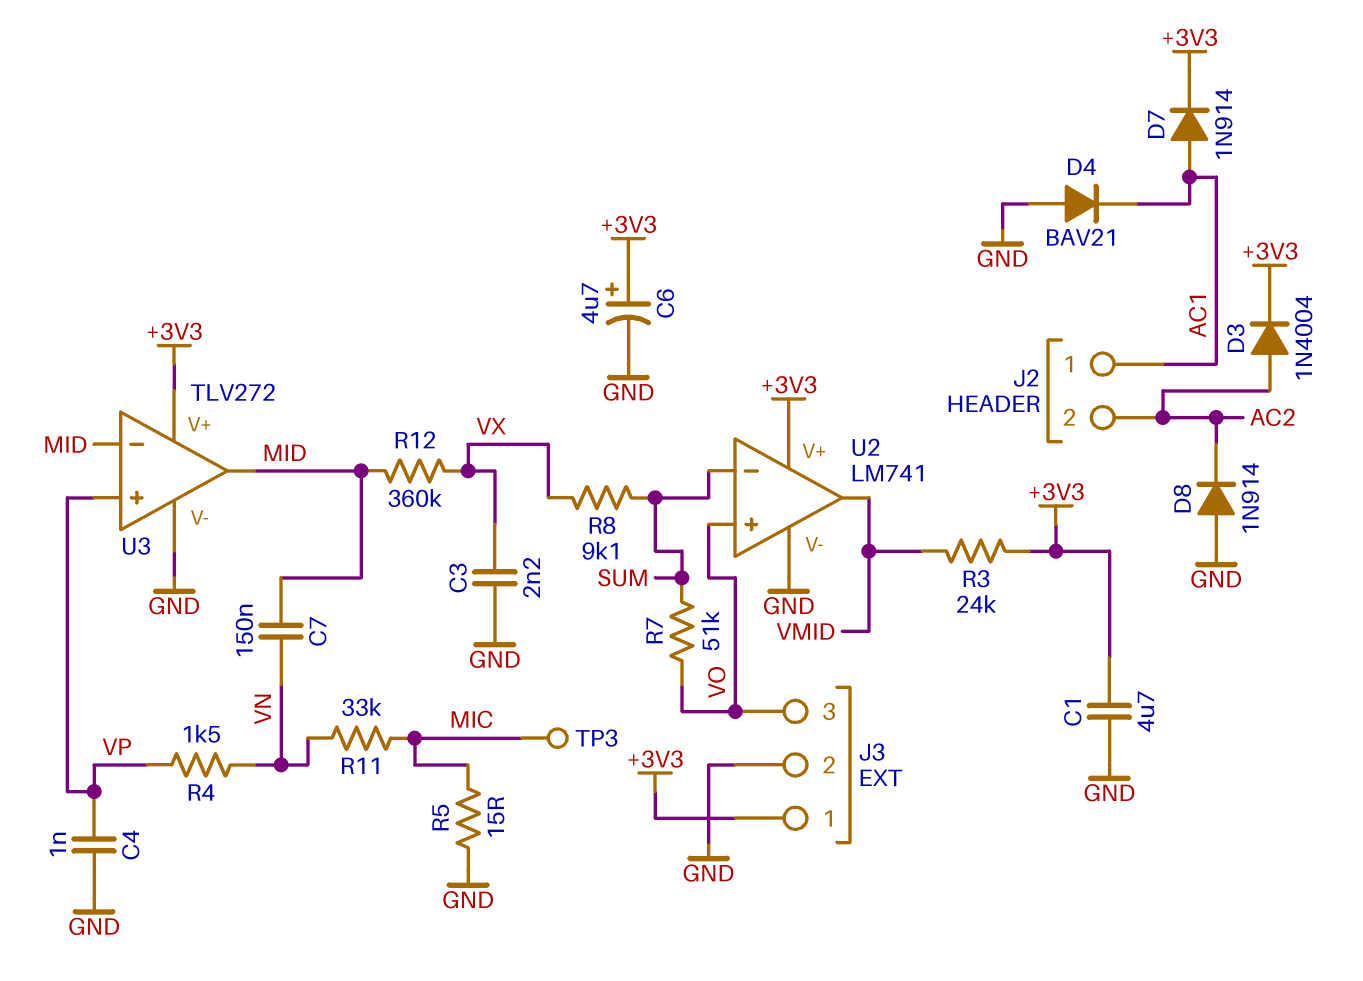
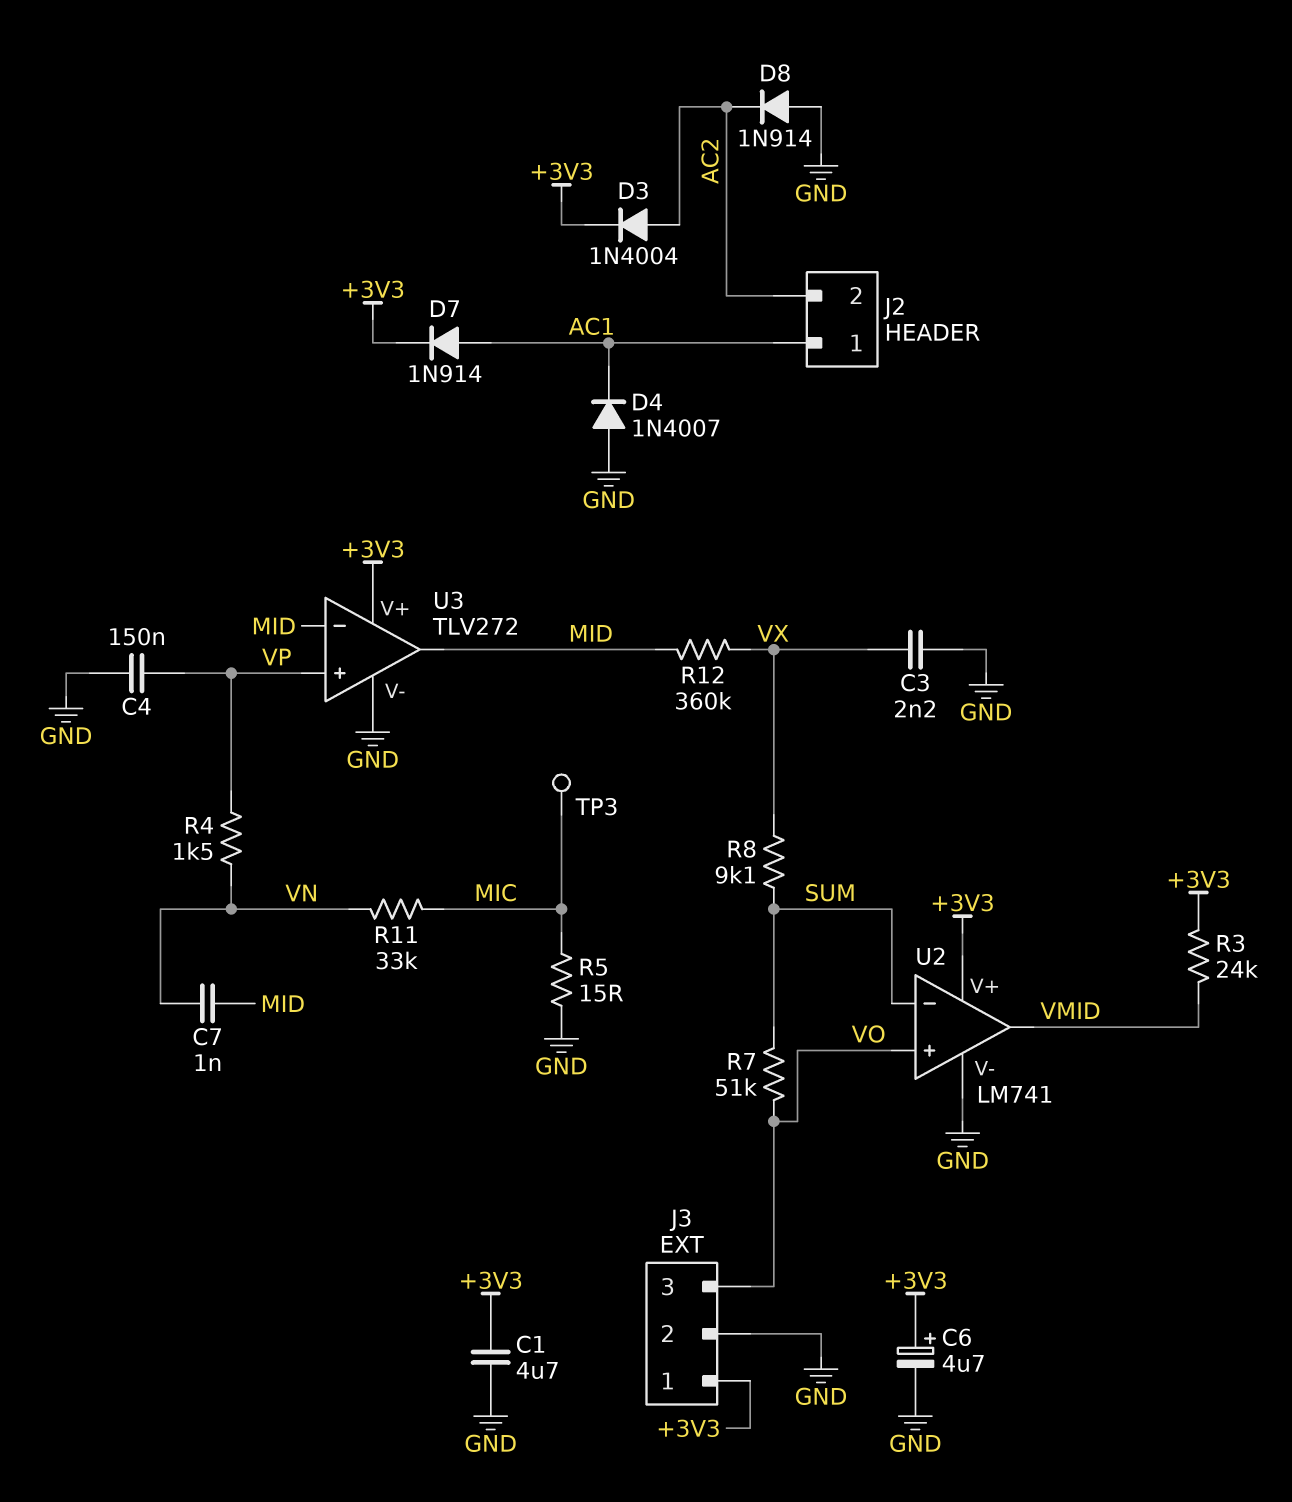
C4: 1nF (GND, VP) -> 150nF (GND, VP)
C7: 150nF (MID, VN) -> 1nF (MID, VN)
D4: diode BAV21 (A GND, K AC1) -> diode 1N4007 (A GND, K AC1)

